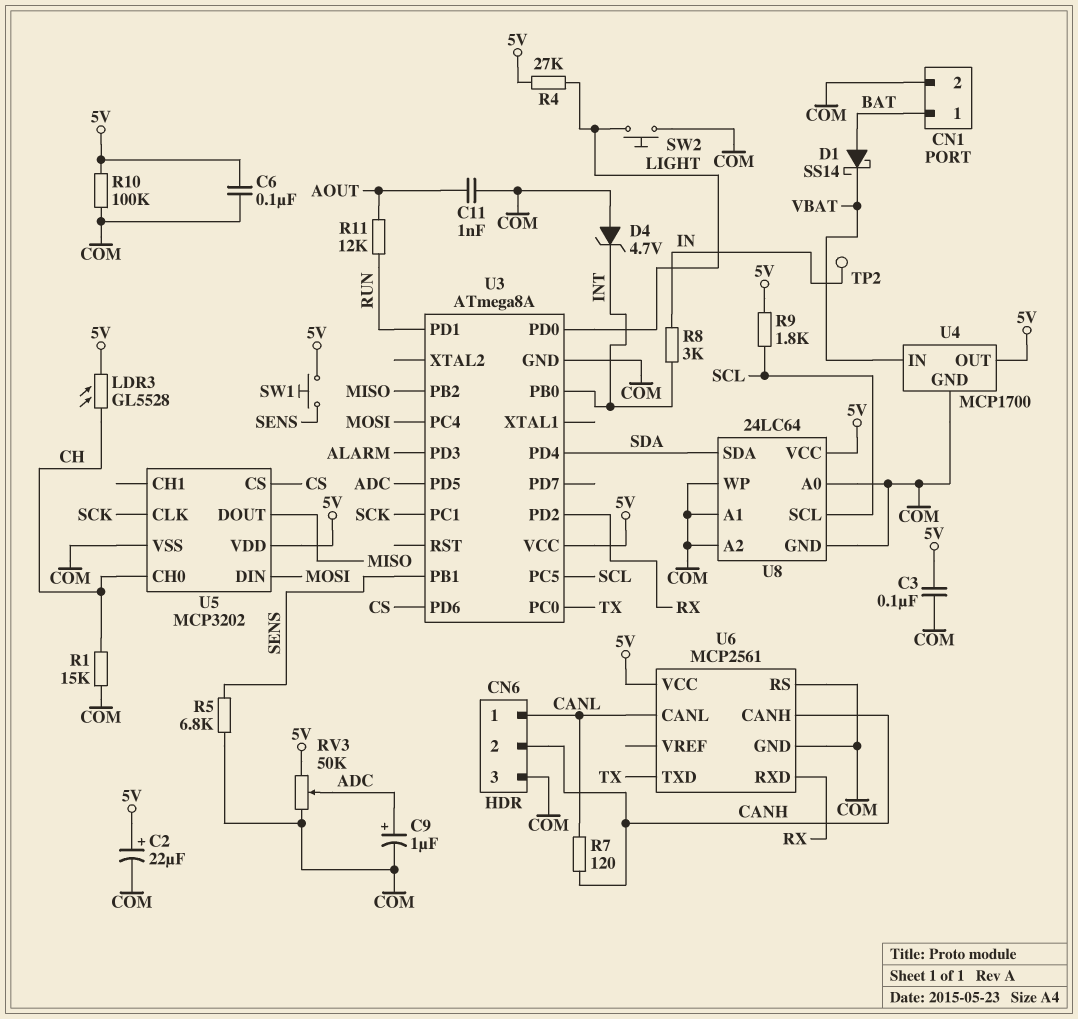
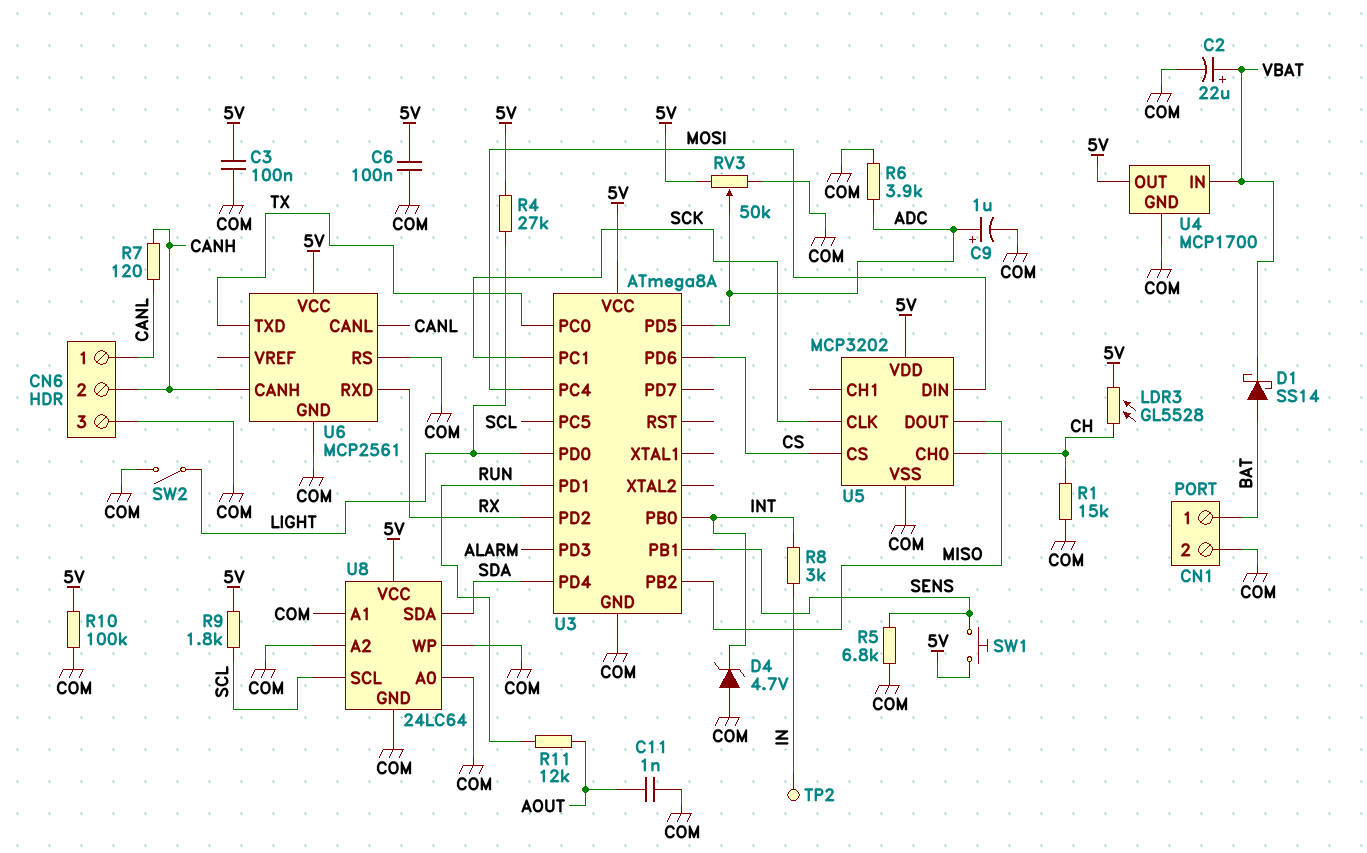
C2: 22uF (plus 5V, minus COM) -> 22uF (plus VBAT, minus COM)
R6: none -> 3.9k (ADC, COM)
SW2: button (COM, LIGHT) -> switch (COM, LIGHT)

